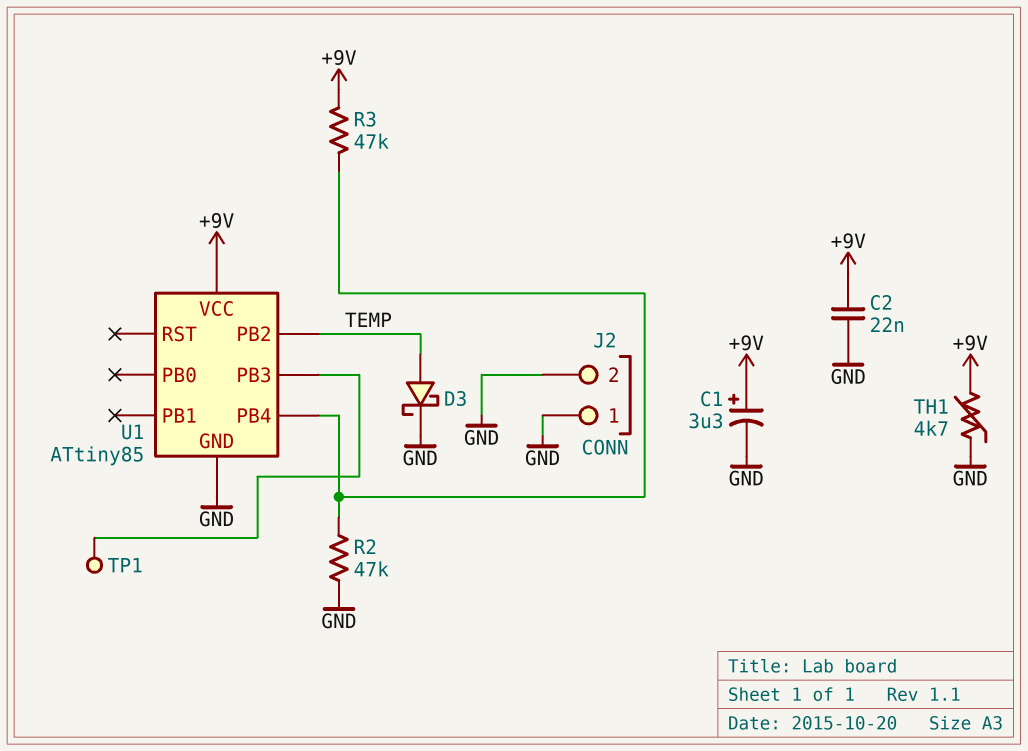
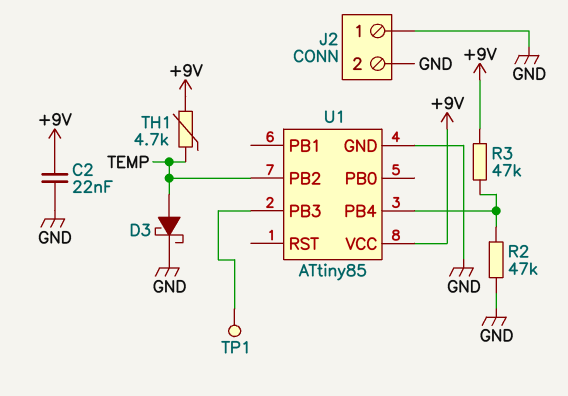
C1: 3.3uF (plus +9V, minus GND) -> none
TH1: 4.7k (+9V, GND) -> 4.7k (+9V, TEMP)

